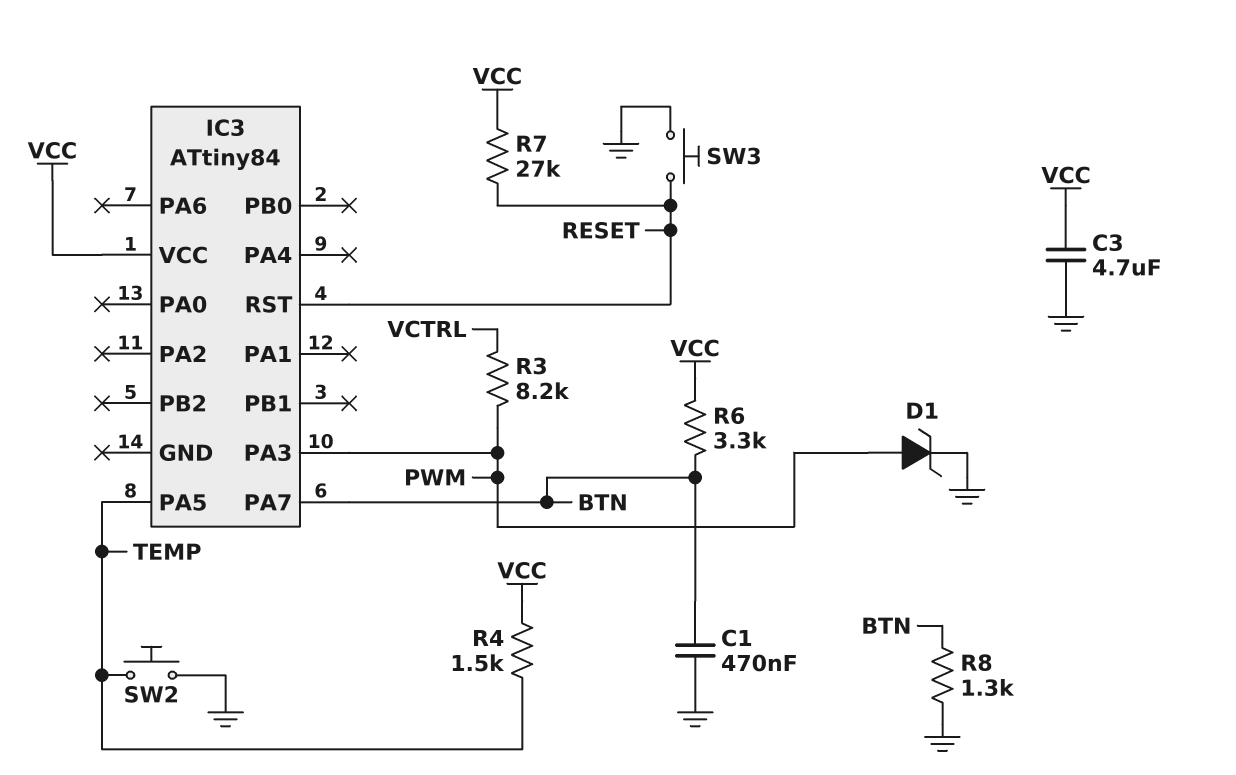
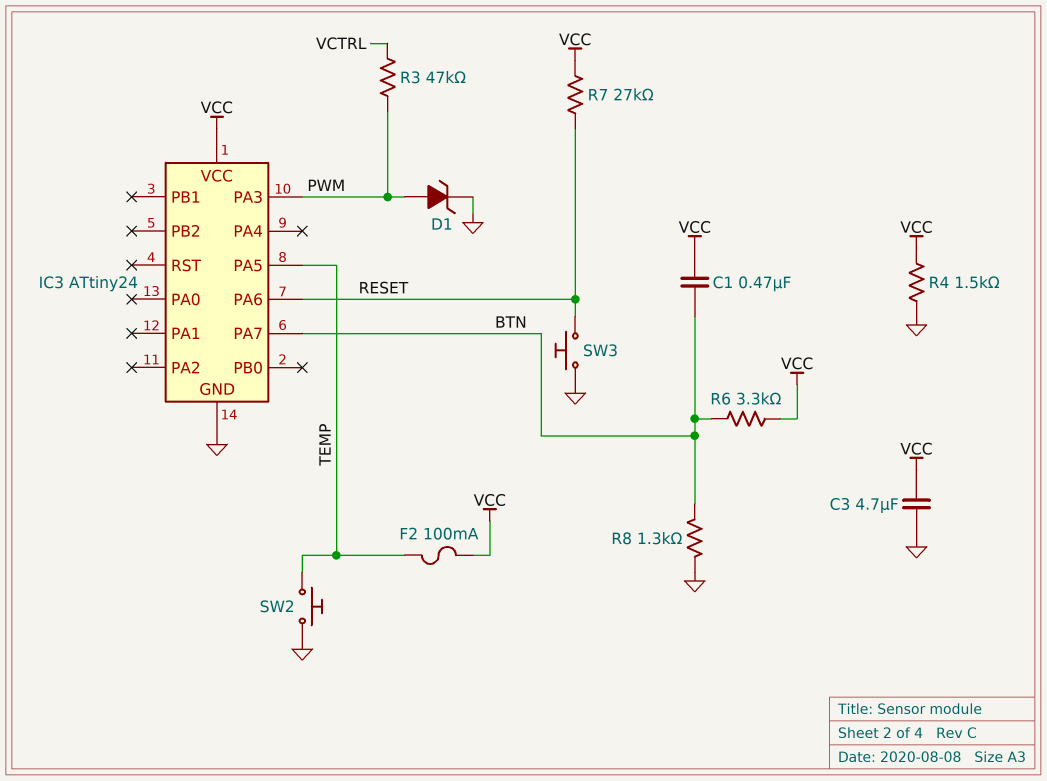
C1: 470nF (BTN, GND) -> 470nF (BTN, VCC)
F2: none -> 100mA (TEMP, VCC)
IC3: ATtiny84 -> ATtiny24
IC3 pin GND: none -> GND
IC3 pin PA6: none -> RESET
IC3 pin RST: RESET -> none
R3: 8.2k (PWM, VCTRL) -> 47k (PWM, VCTRL)
R4: 1.5k (TEMP, VCC) -> 1.5k (GND, VCC)

